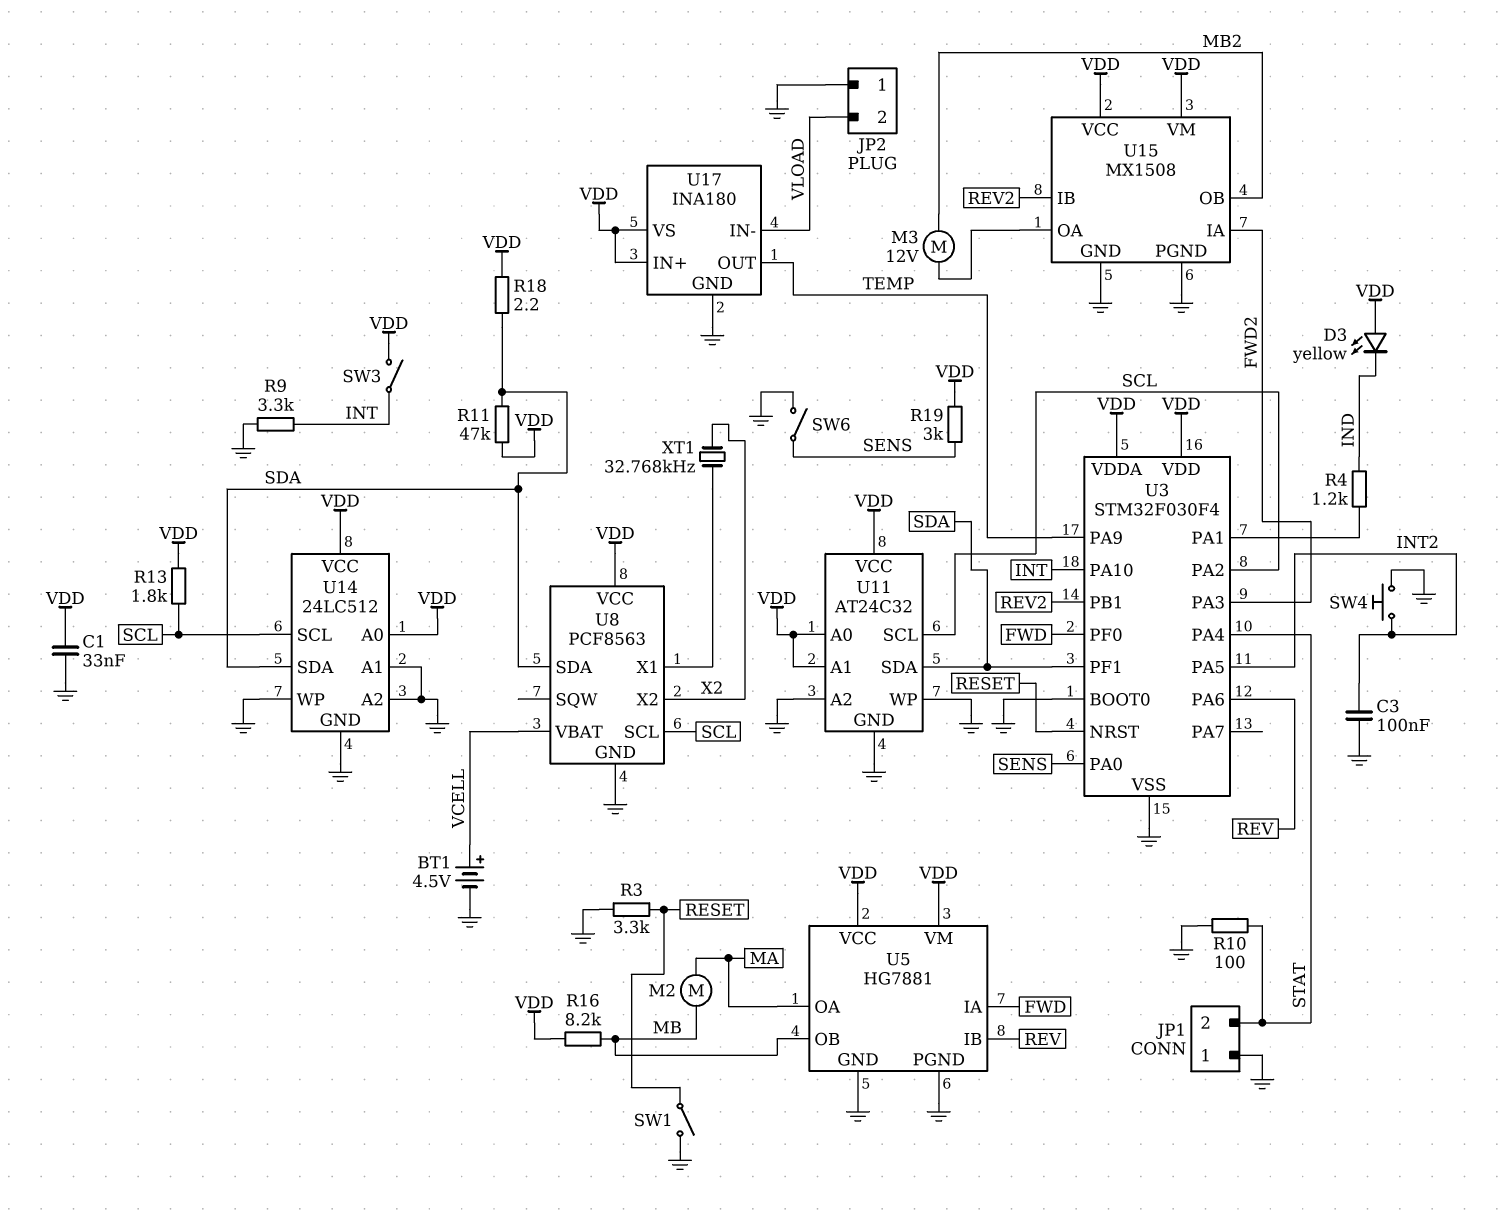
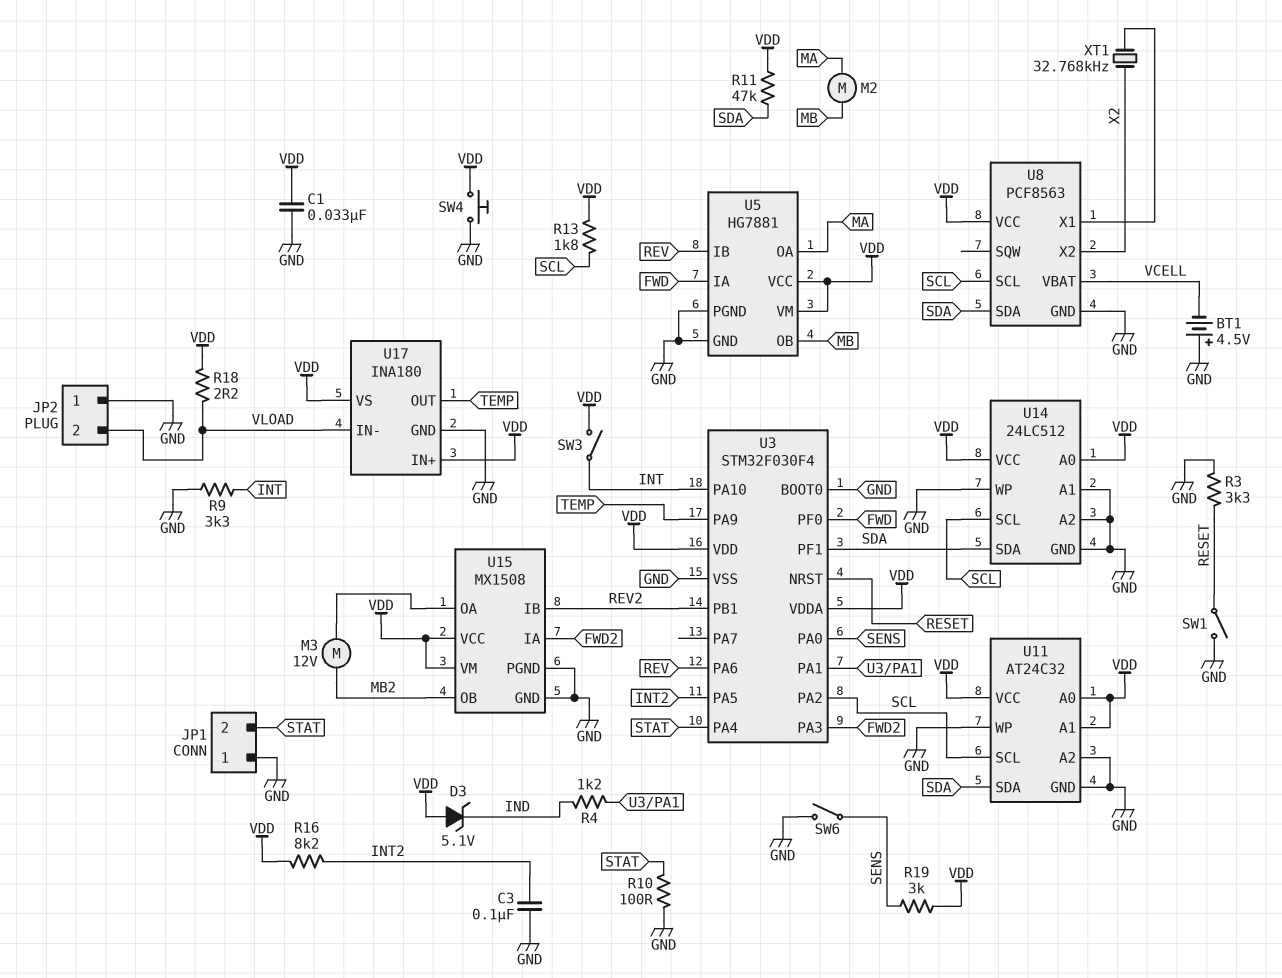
BT1: 4.5V (plus VCELL, minus GND) -> 4.5V (plus GND, minus VCELL)
D3: LED yellow (A VDD, K IND) -> zener 5.1V (A VDD, K IND)
R16: 8.2k (MB, VDD) -> 8.2k (INT2, VDD)
R18: 2.2 (SDA, VDD) -> 2.2 (VDD, VLOAD)
SW4: button (GND, INT2) -> button (GND, VDD)

